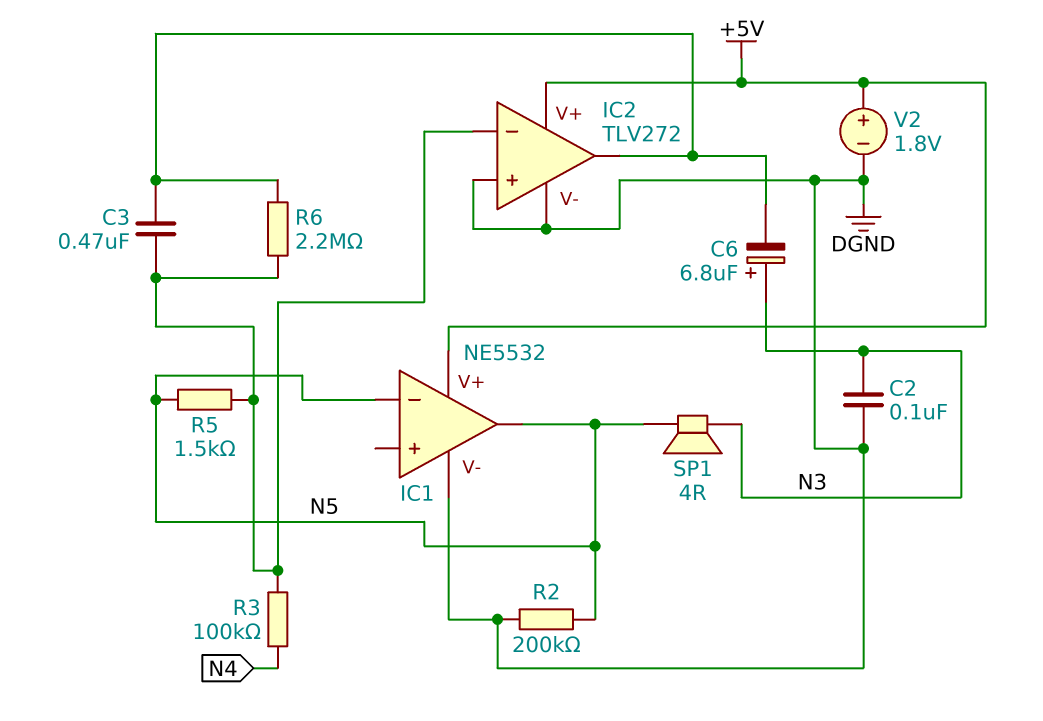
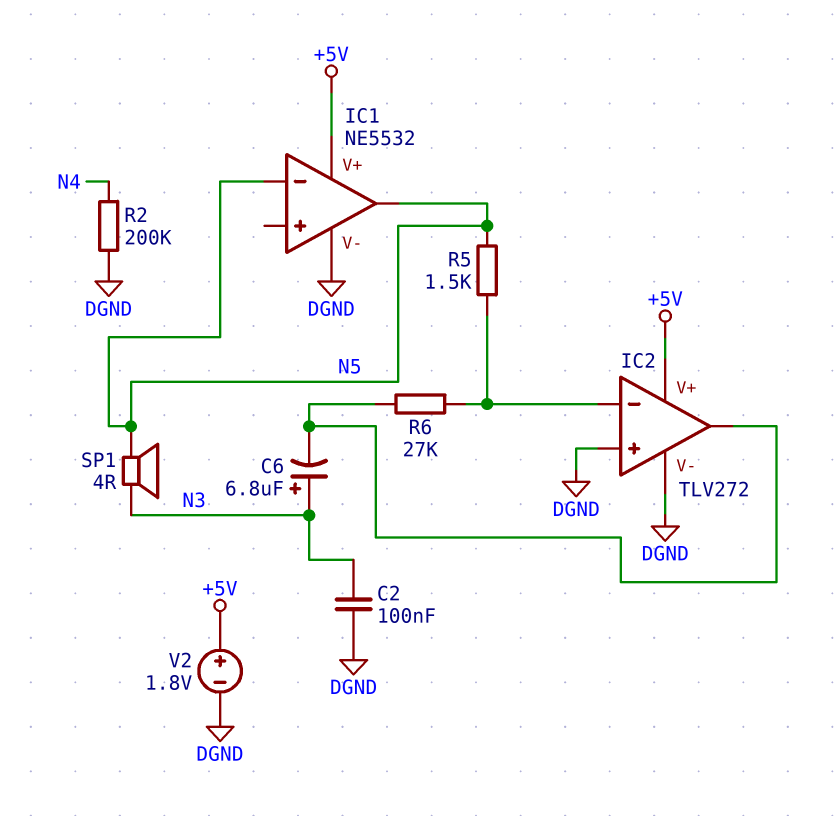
C3: 470nF (IC2/in-, IC2/out) -> none
R2: 200k (DGND, N5) -> 200k (DGND, N4)
R3: 100k (IC2/in-, N4) -> none
R6: 2.2M (IC2/in-, IC2/out) -> 27k (IC2/in-, IC2/out)

